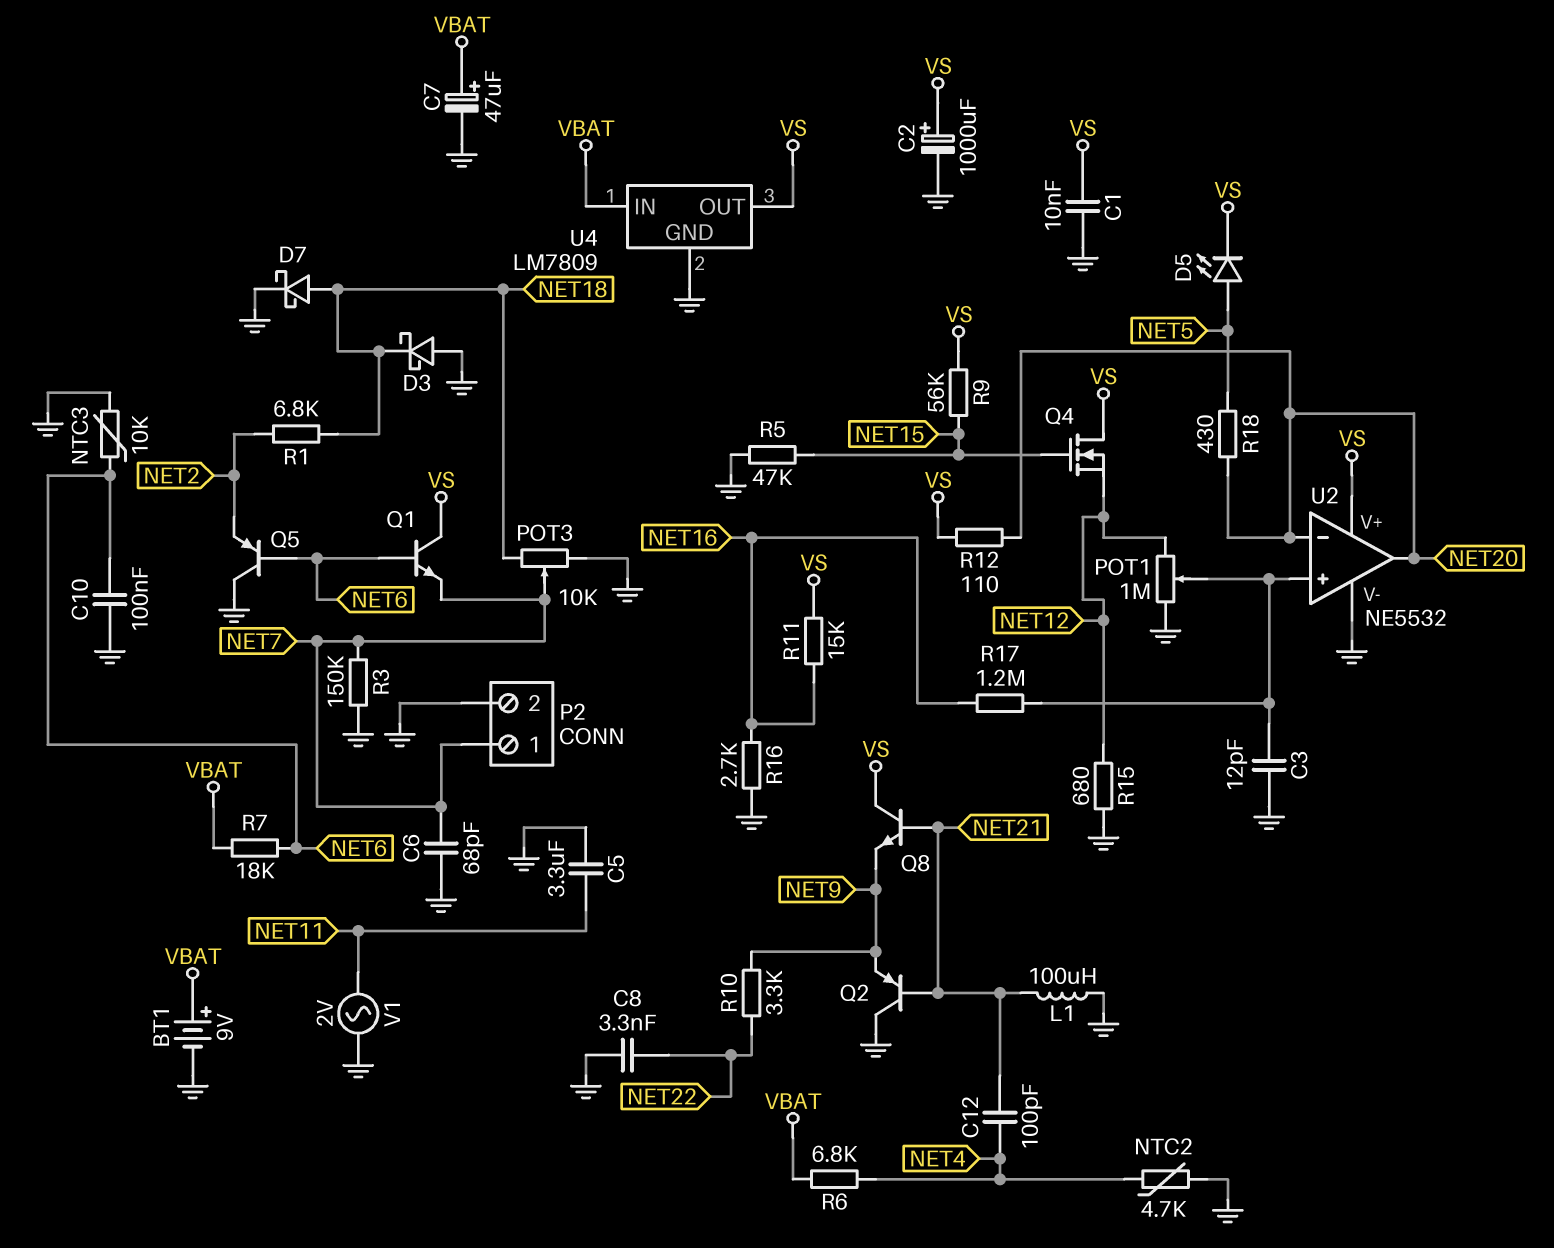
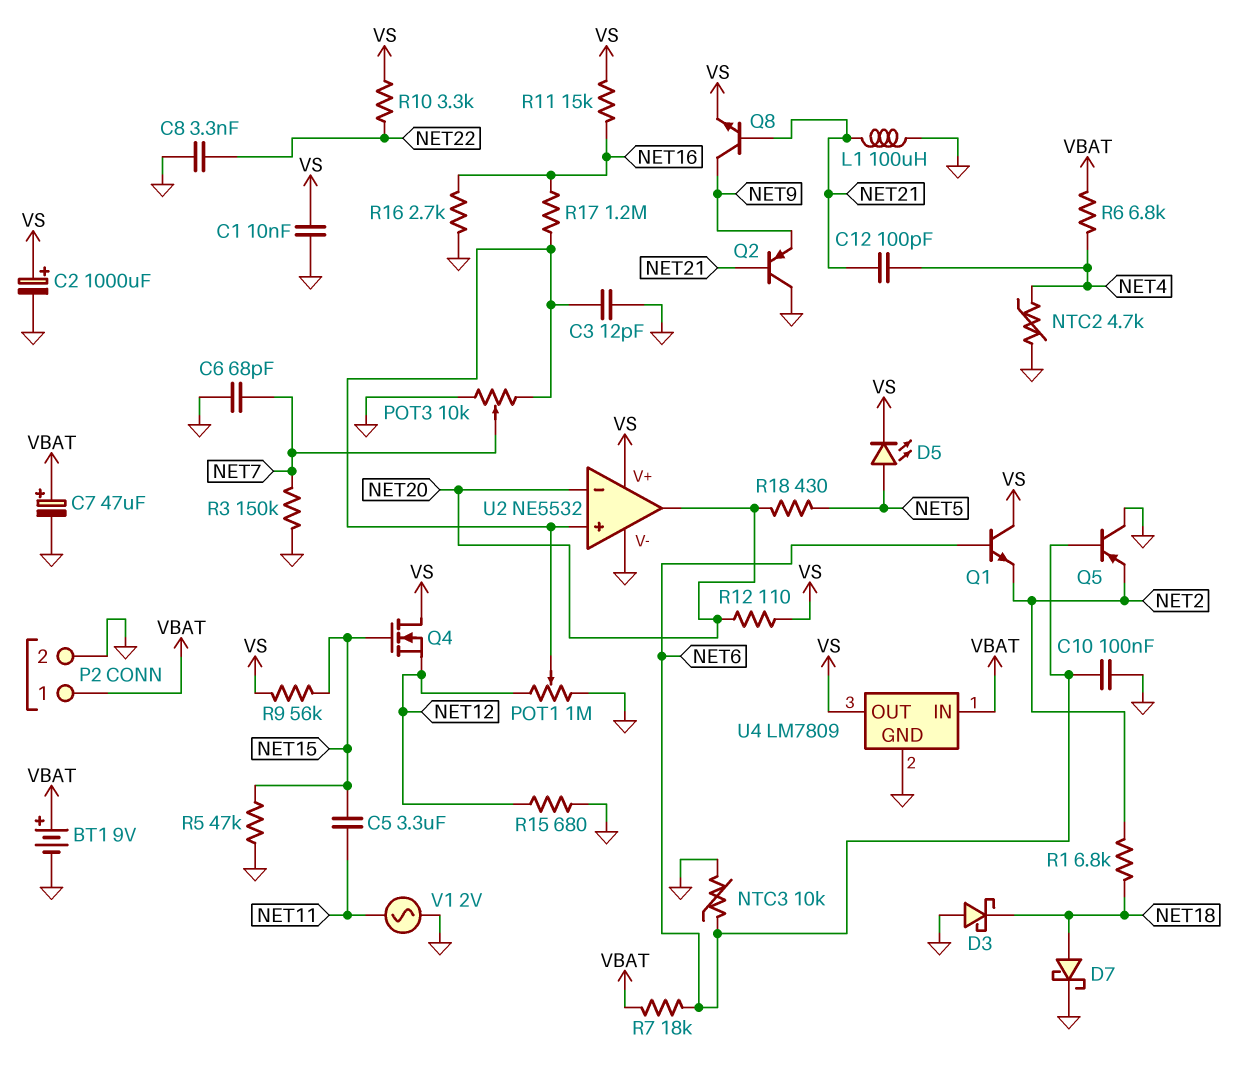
C5: 3.3uF (GND, NET11) -> 3.3uF (NET11, NET15)
P2 pin 1: NET7 -> VBAT
POT3: 10k (GND, NET18, wiper NET7) -> 10k (GND, U2/in+, wiper NET7)
Q1: NPN (B NET6, C VS, E NET7) -> NPN (B NET6, C VS, E NET2)
Q8: NPN (B NET21, C VS, E NET9) -> NPN (B NET21, C NET9, E VS)
R10: 3.3k (NET9, NET22) -> 3.3k (NET22, VS)

